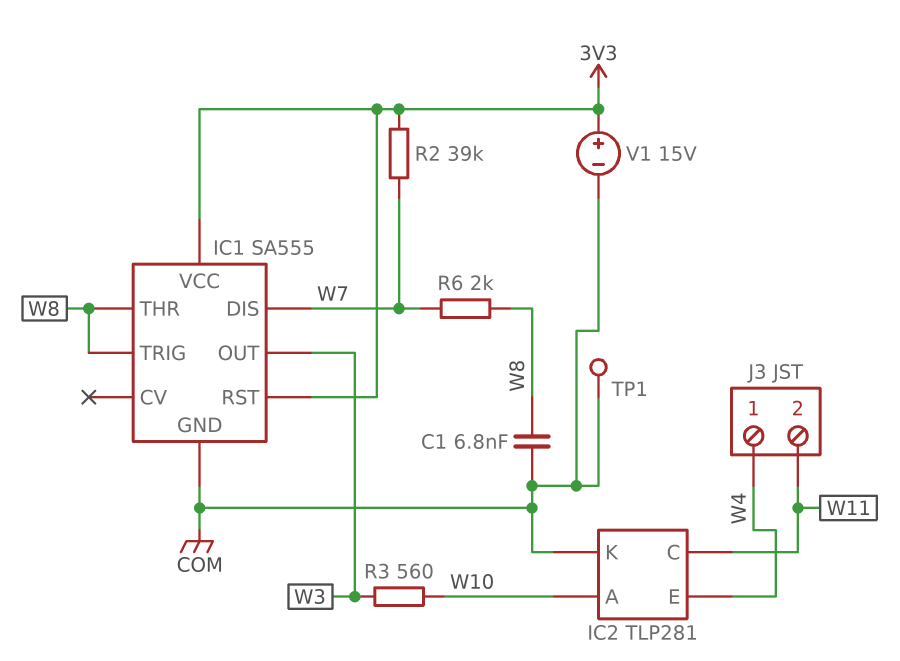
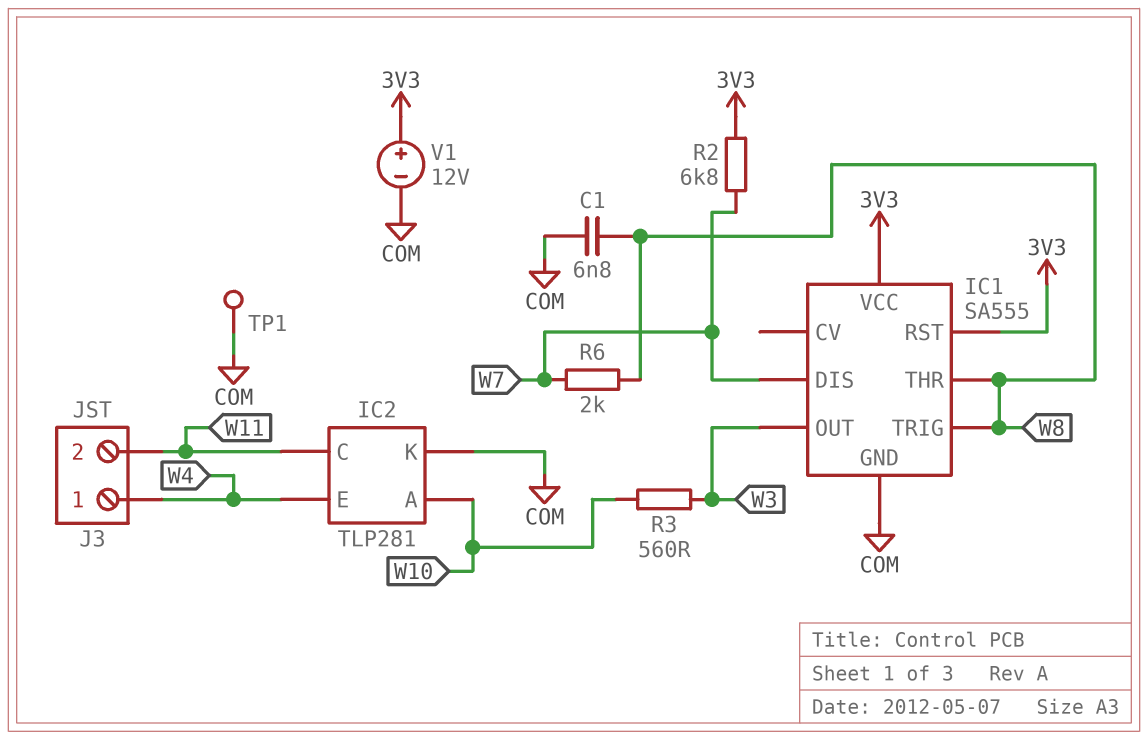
R2: 39k (3V3, W7) -> 6.8k (3V3, W7)
V1: 15V (plus 3V3, minus COM) -> 12V (plus 3V3, minus COM)

